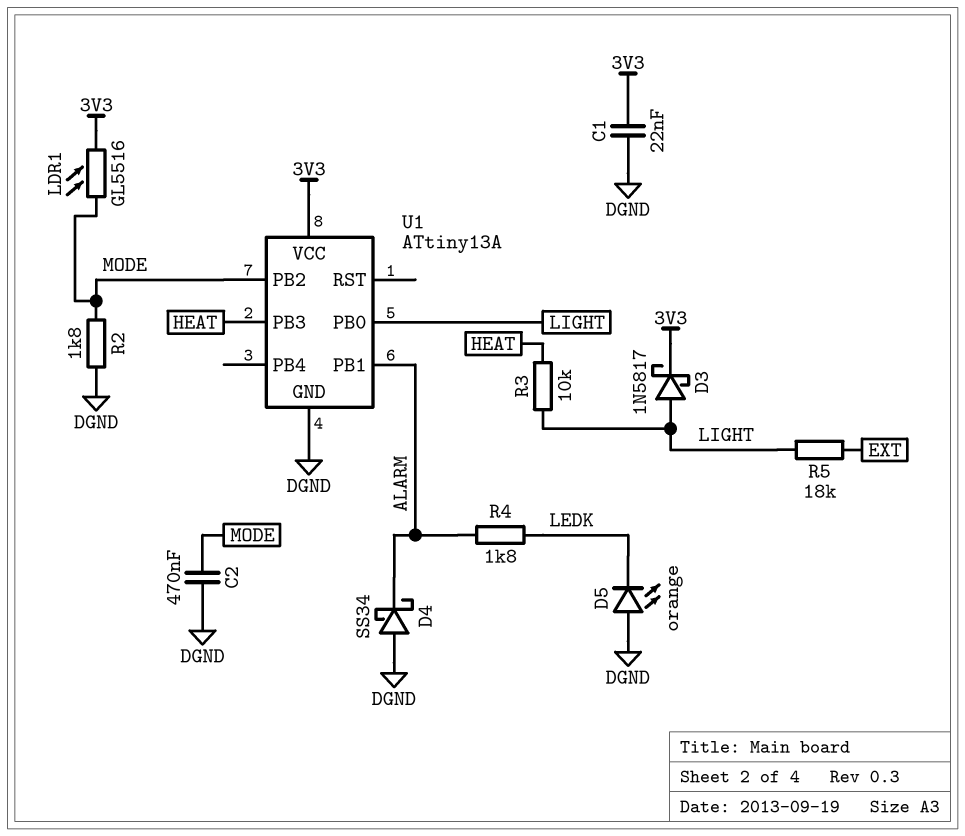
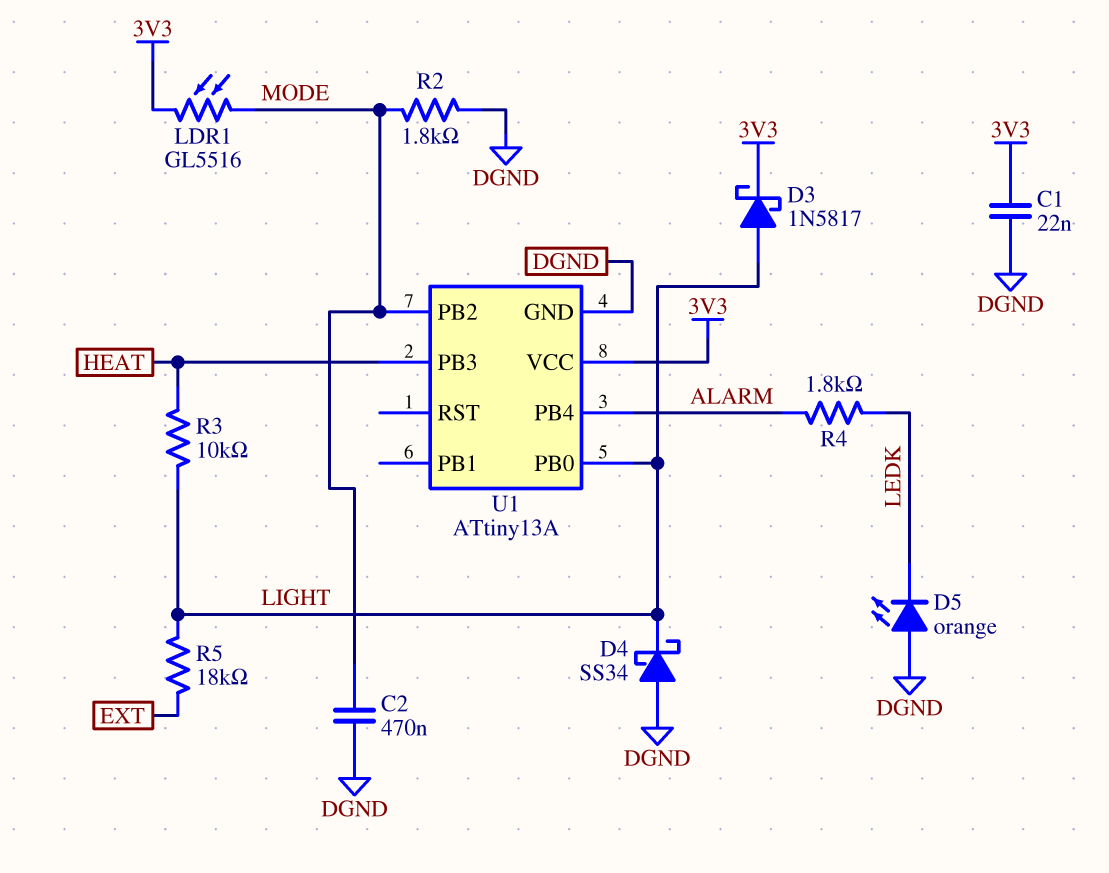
D4: schottky SS34 (A DGND, K ALARM) -> schottky SS34 (A DGND, K LIGHT)
U1 pin PB1: ALARM -> none
U1 pin PB4: none -> ALARM

